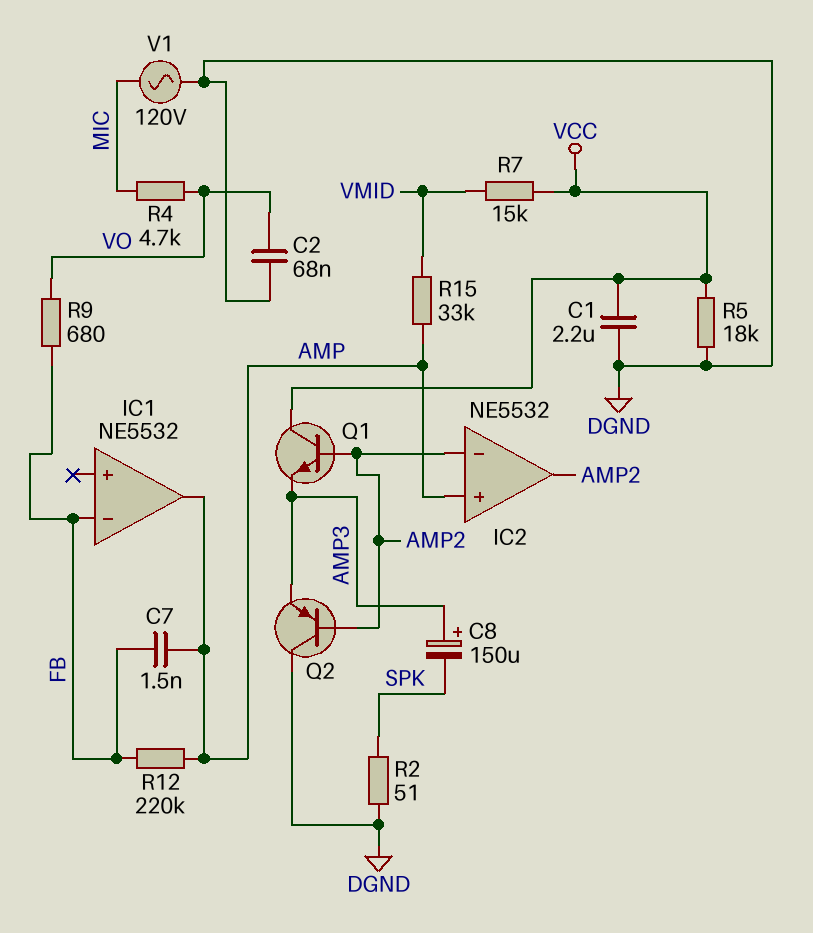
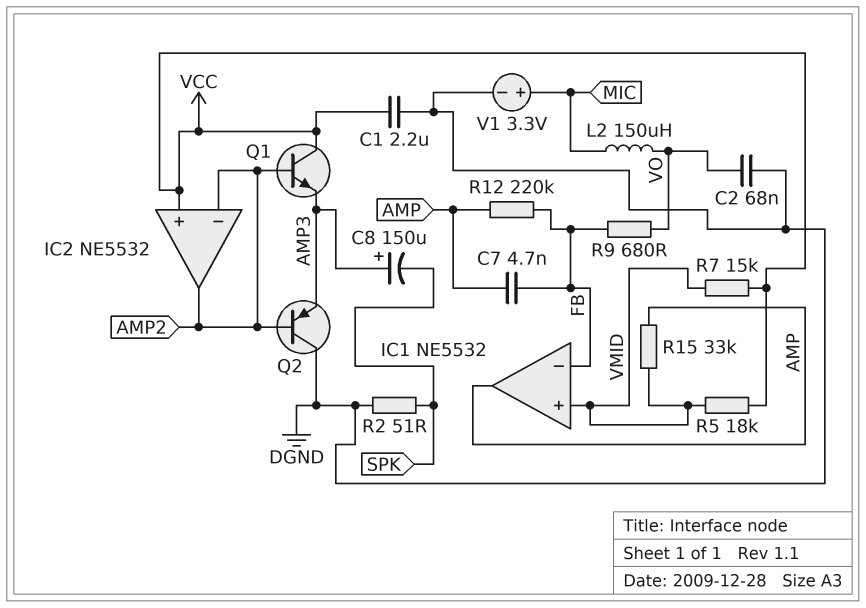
C7: 1.5nF (AMP, FB) -> 4.7nF (AMP, FB)
IC1 pin in+: none -> VMID
IC2 pin in+: AMP -> VCC
L2: none -> 150uH (MIC, VO)
R4: 4.7k (MIC, VO) -> none
R5: 18k (DGND, VCC) -> 18k (VCC, VMID)
V1: AC 120V (DGND, MIC) -> 3.3V (plus MIC, minus DGND)

